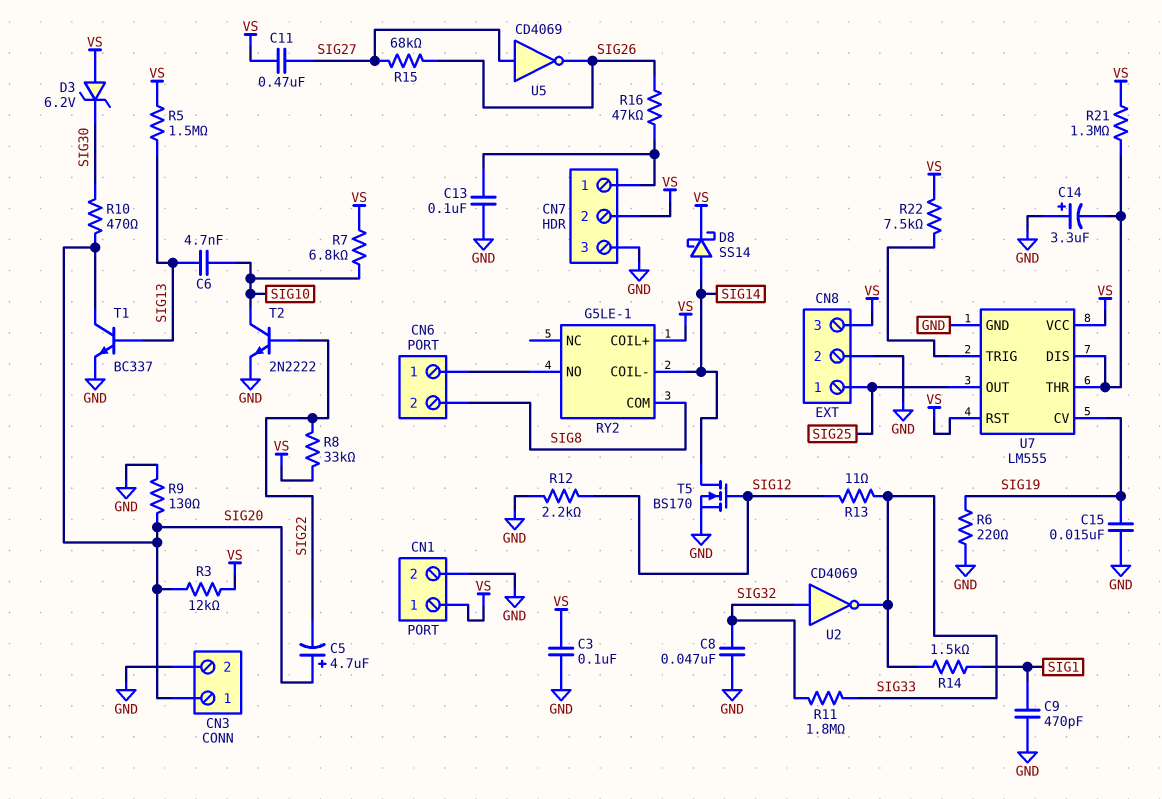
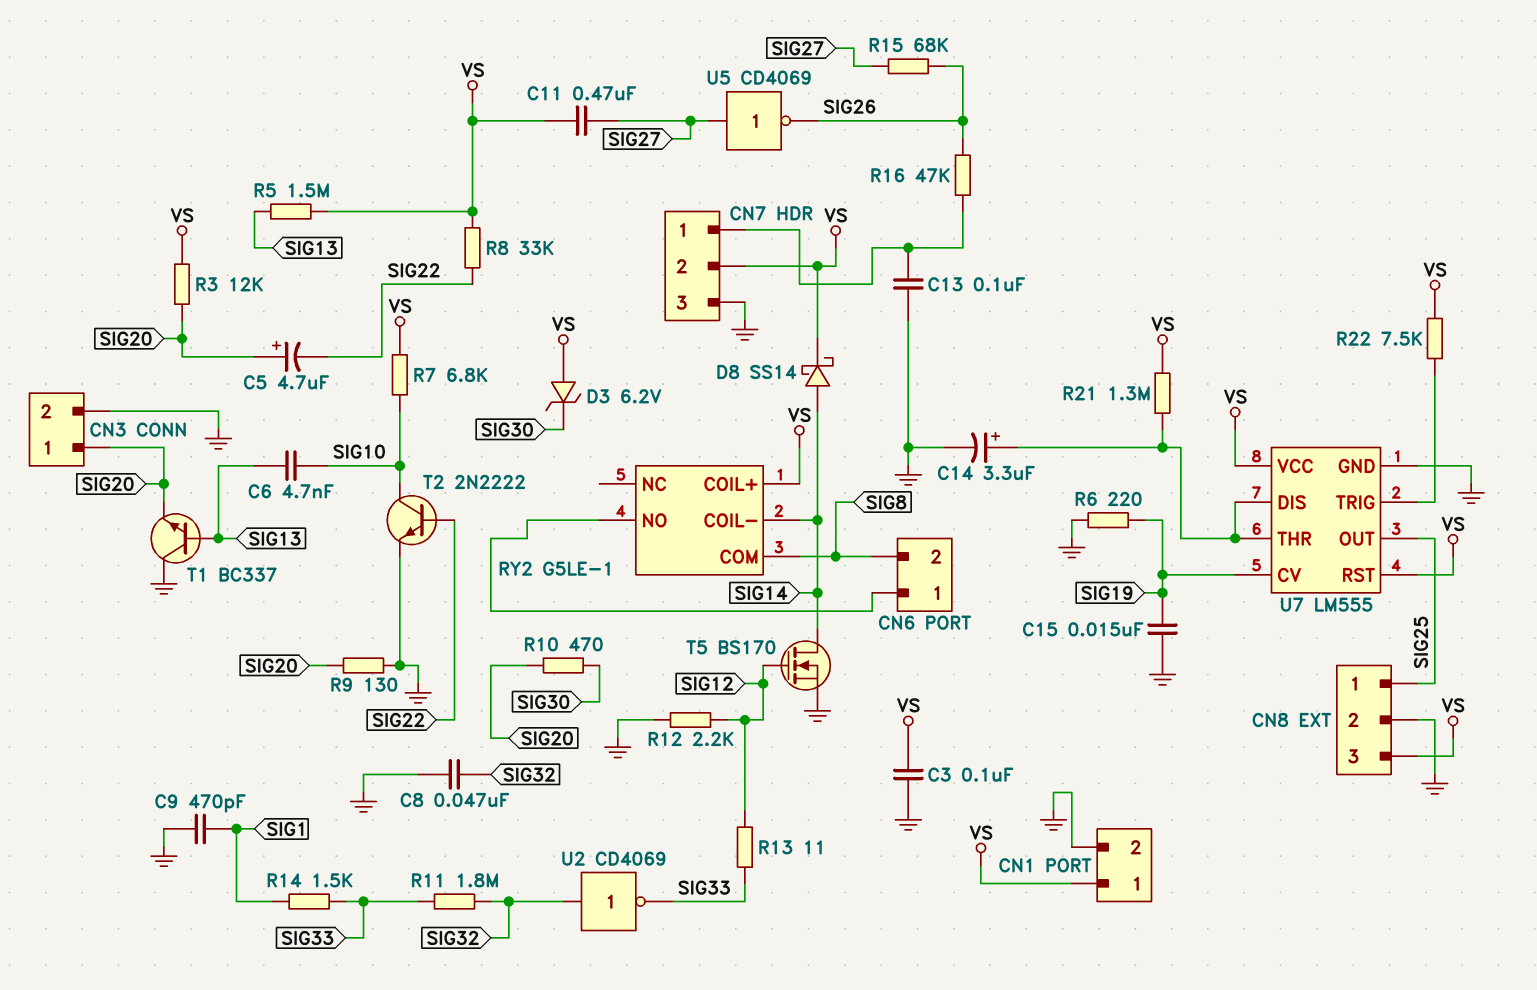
C14: 3.3uF (plus GND, minus U7/DIS) -> 3.3uF (plus U7/DIS, minus GND)
T1: NPN BC337 (B SIG13, C SIG20, E GND) -> NPN BC337 (B SIG13, C GND, E SIG20)

